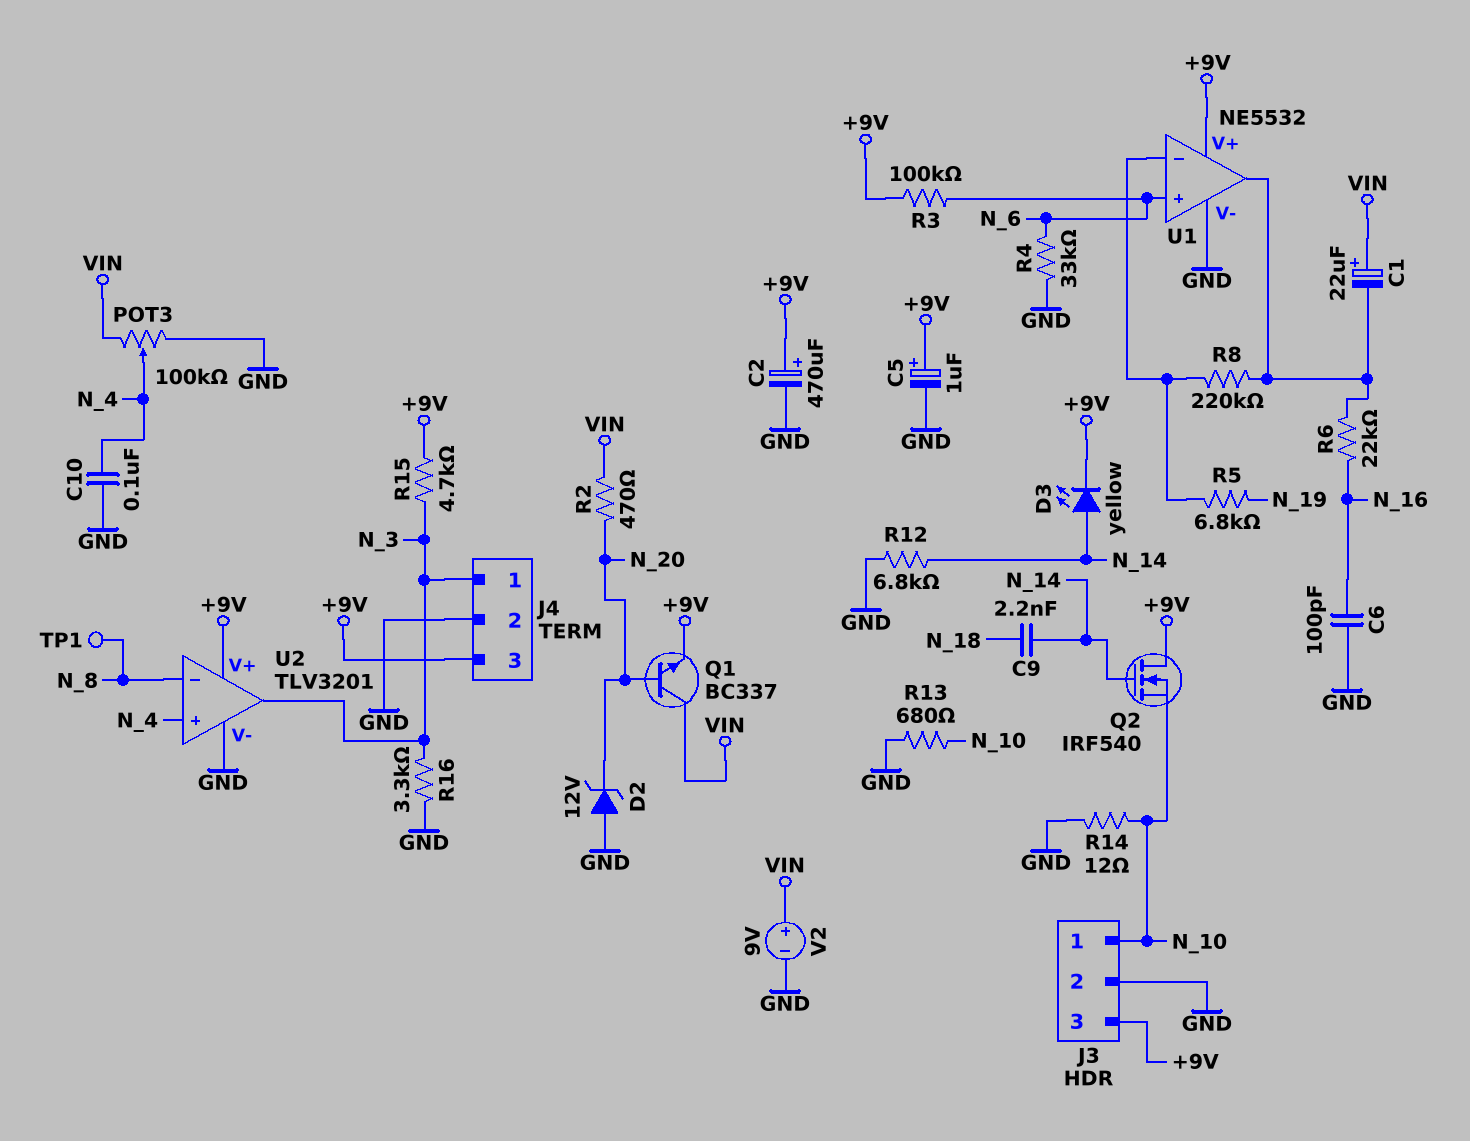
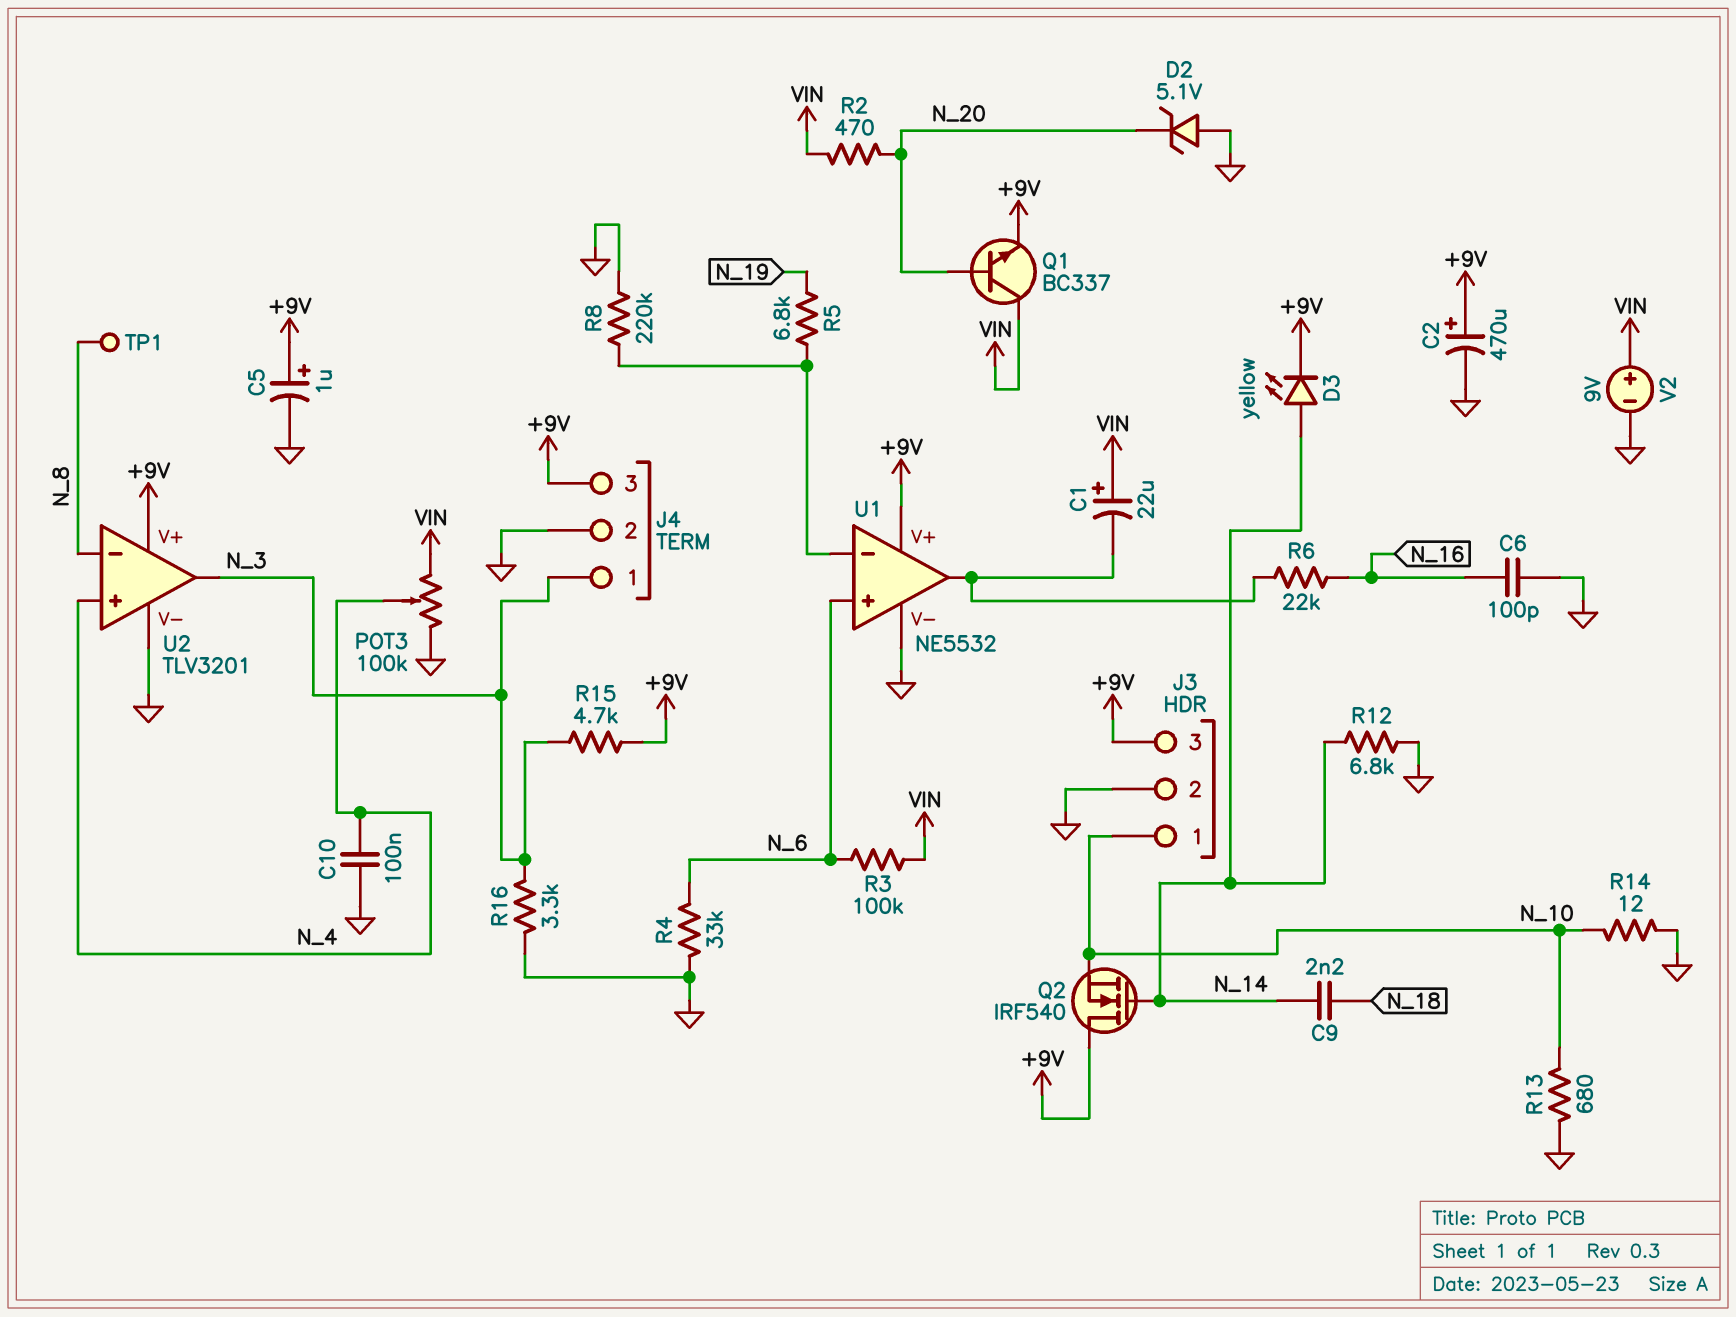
D2: zener 12V (A GND, K N_20) -> zener 5.1V (A GND, K N_20)
R3: 100k (+9V, N_6) -> 100k (N_6, VIN)
R8: 220k (U1/in-, U1/out) -> 220k (GND, U1/in-)

